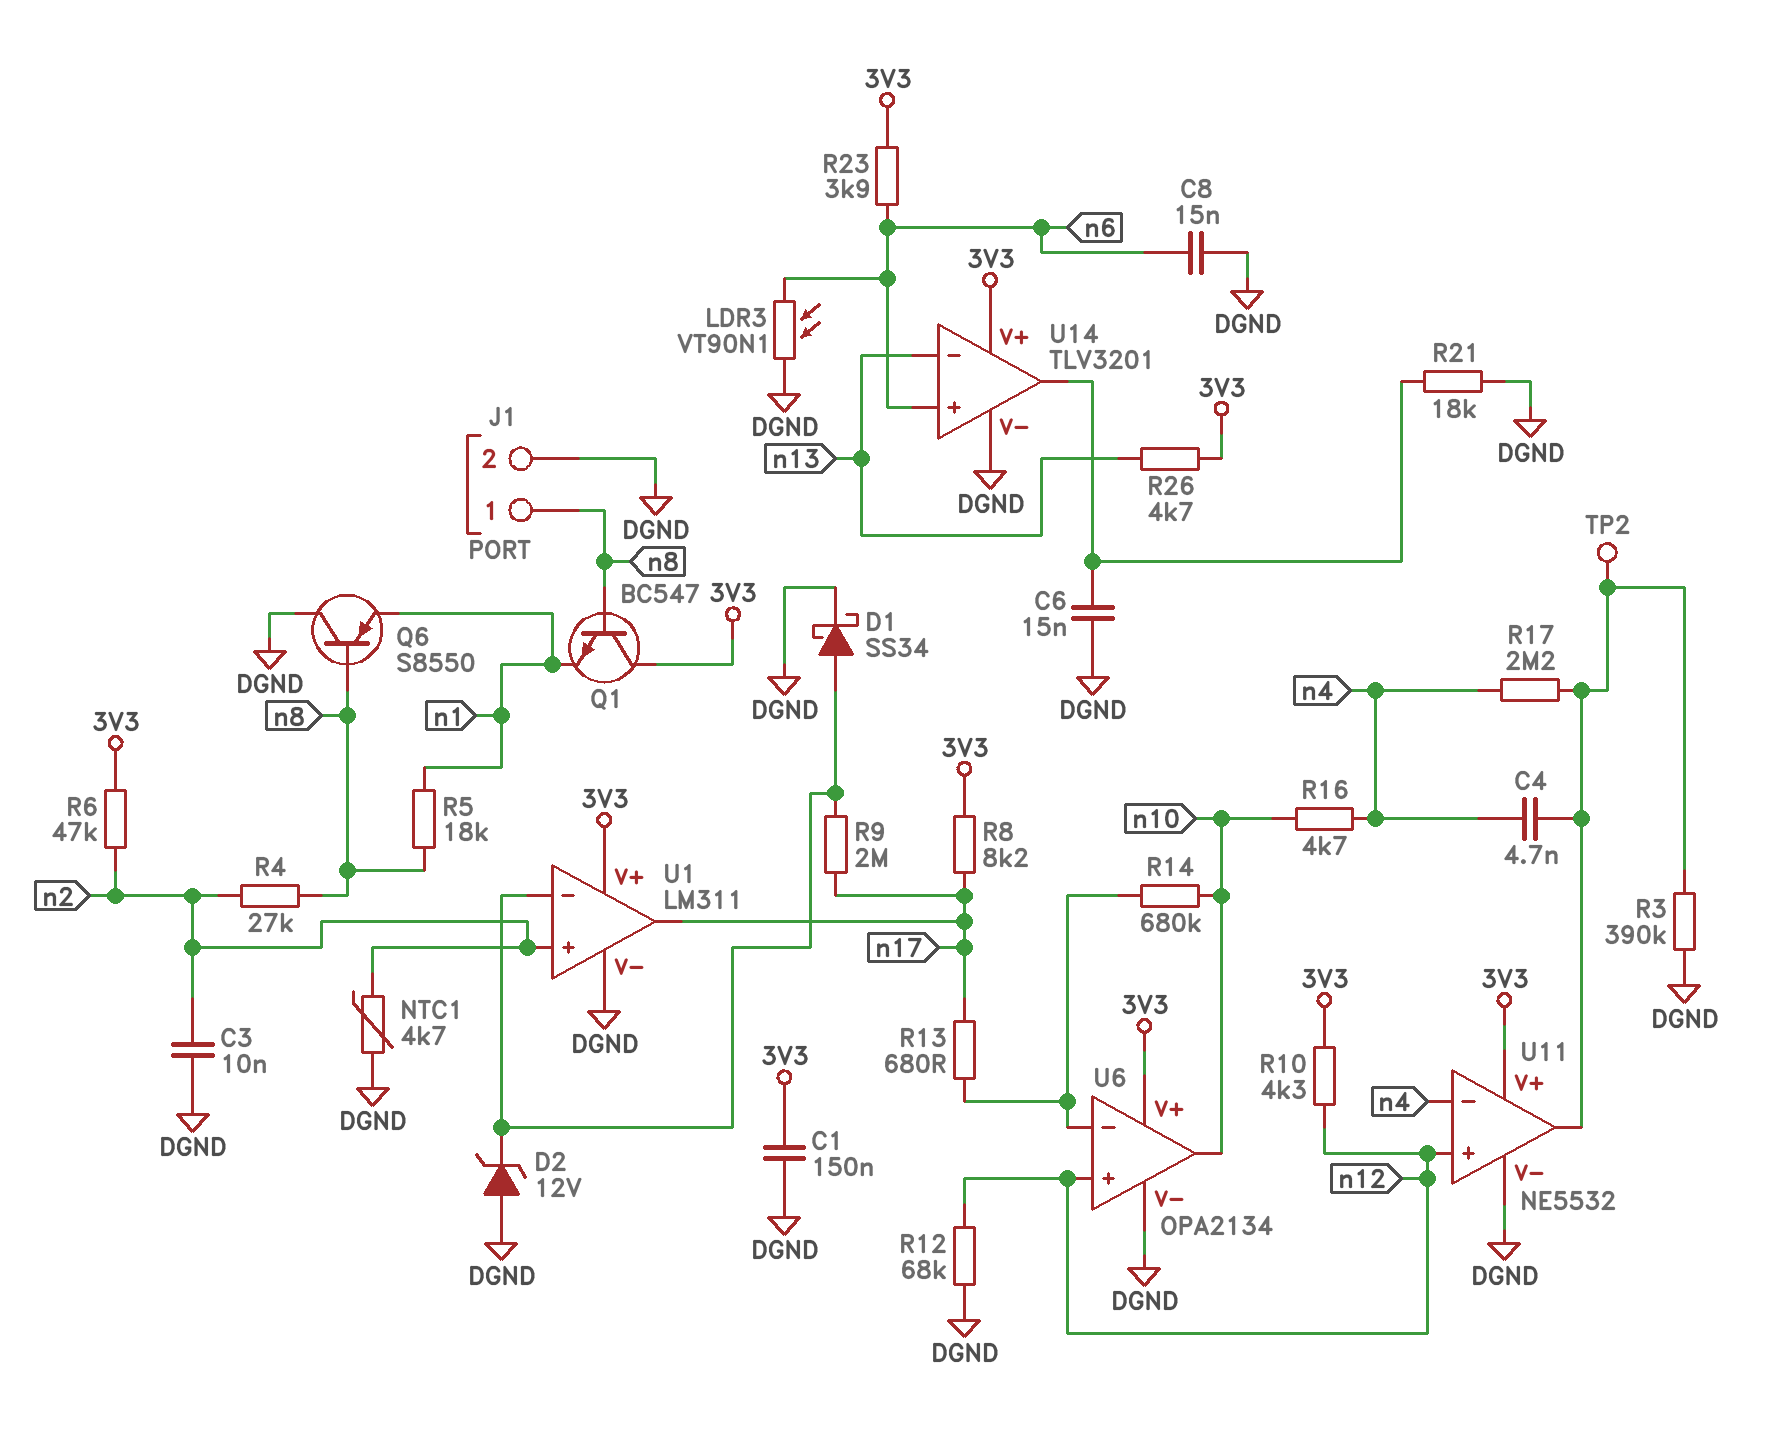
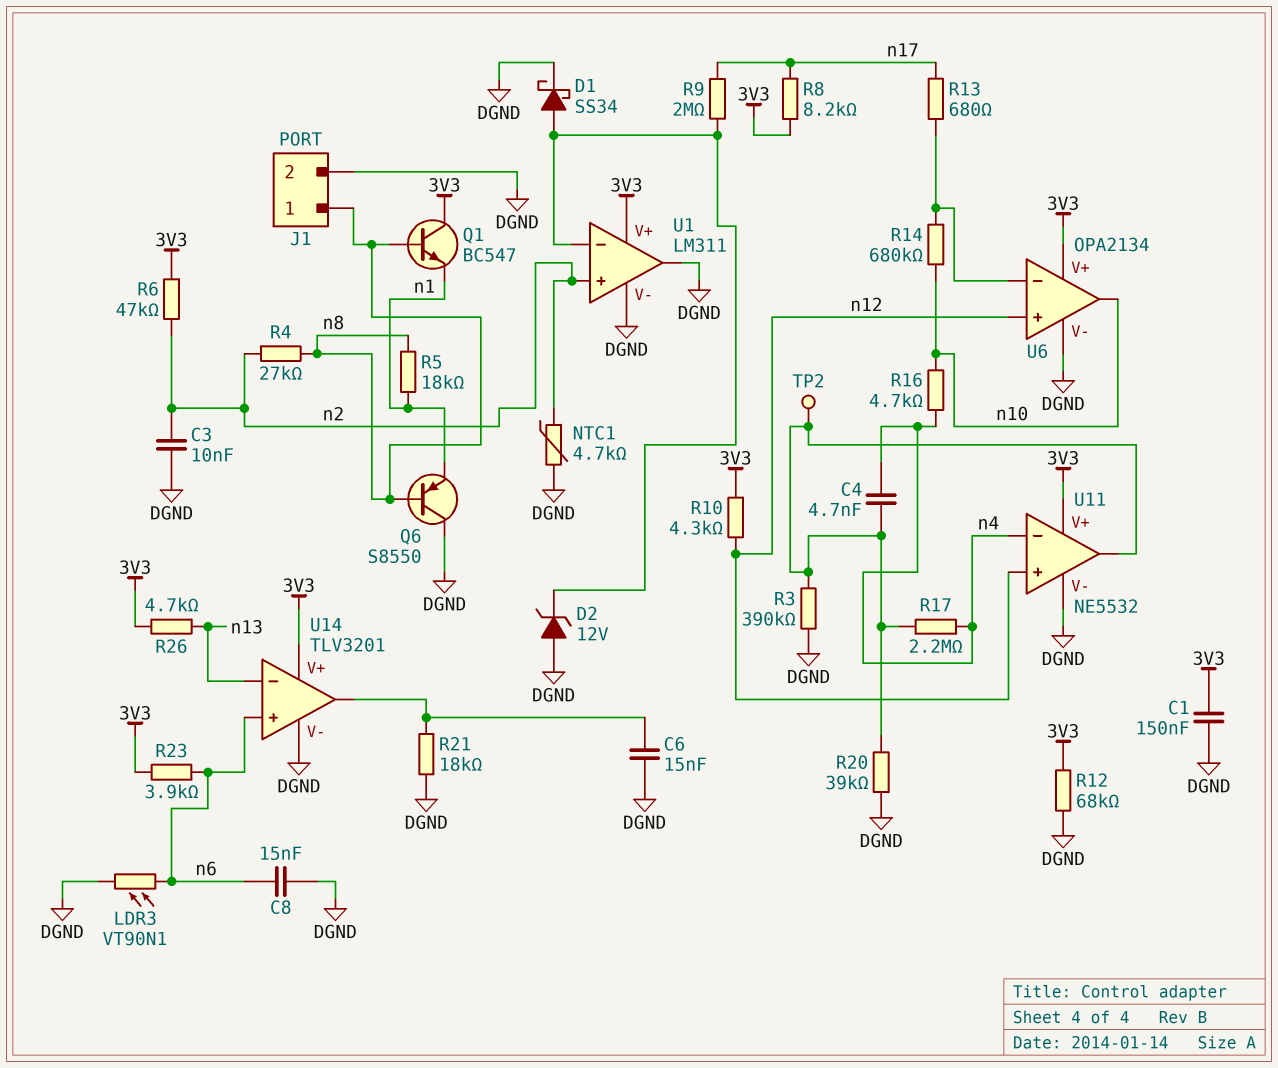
R12: 68k (DGND, n12) -> 68k (3V3, DGND)
R20: none -> 39k (DGND, U11/out)
U1 pin out: n17 -> DGND

